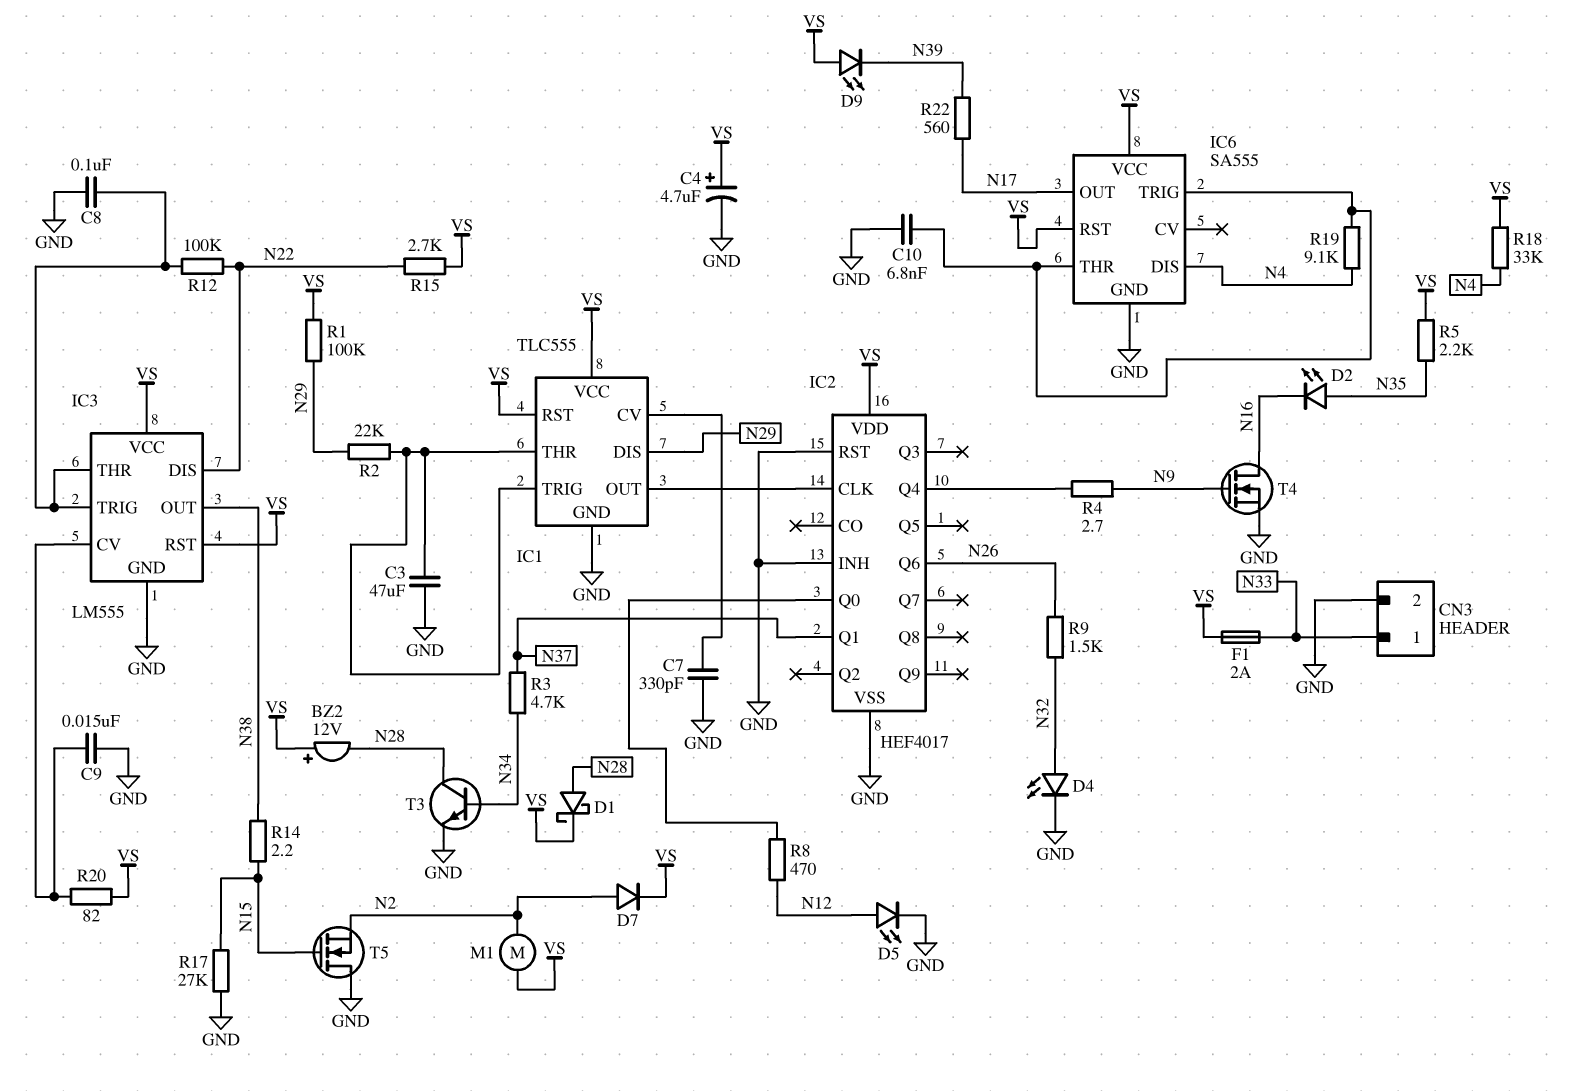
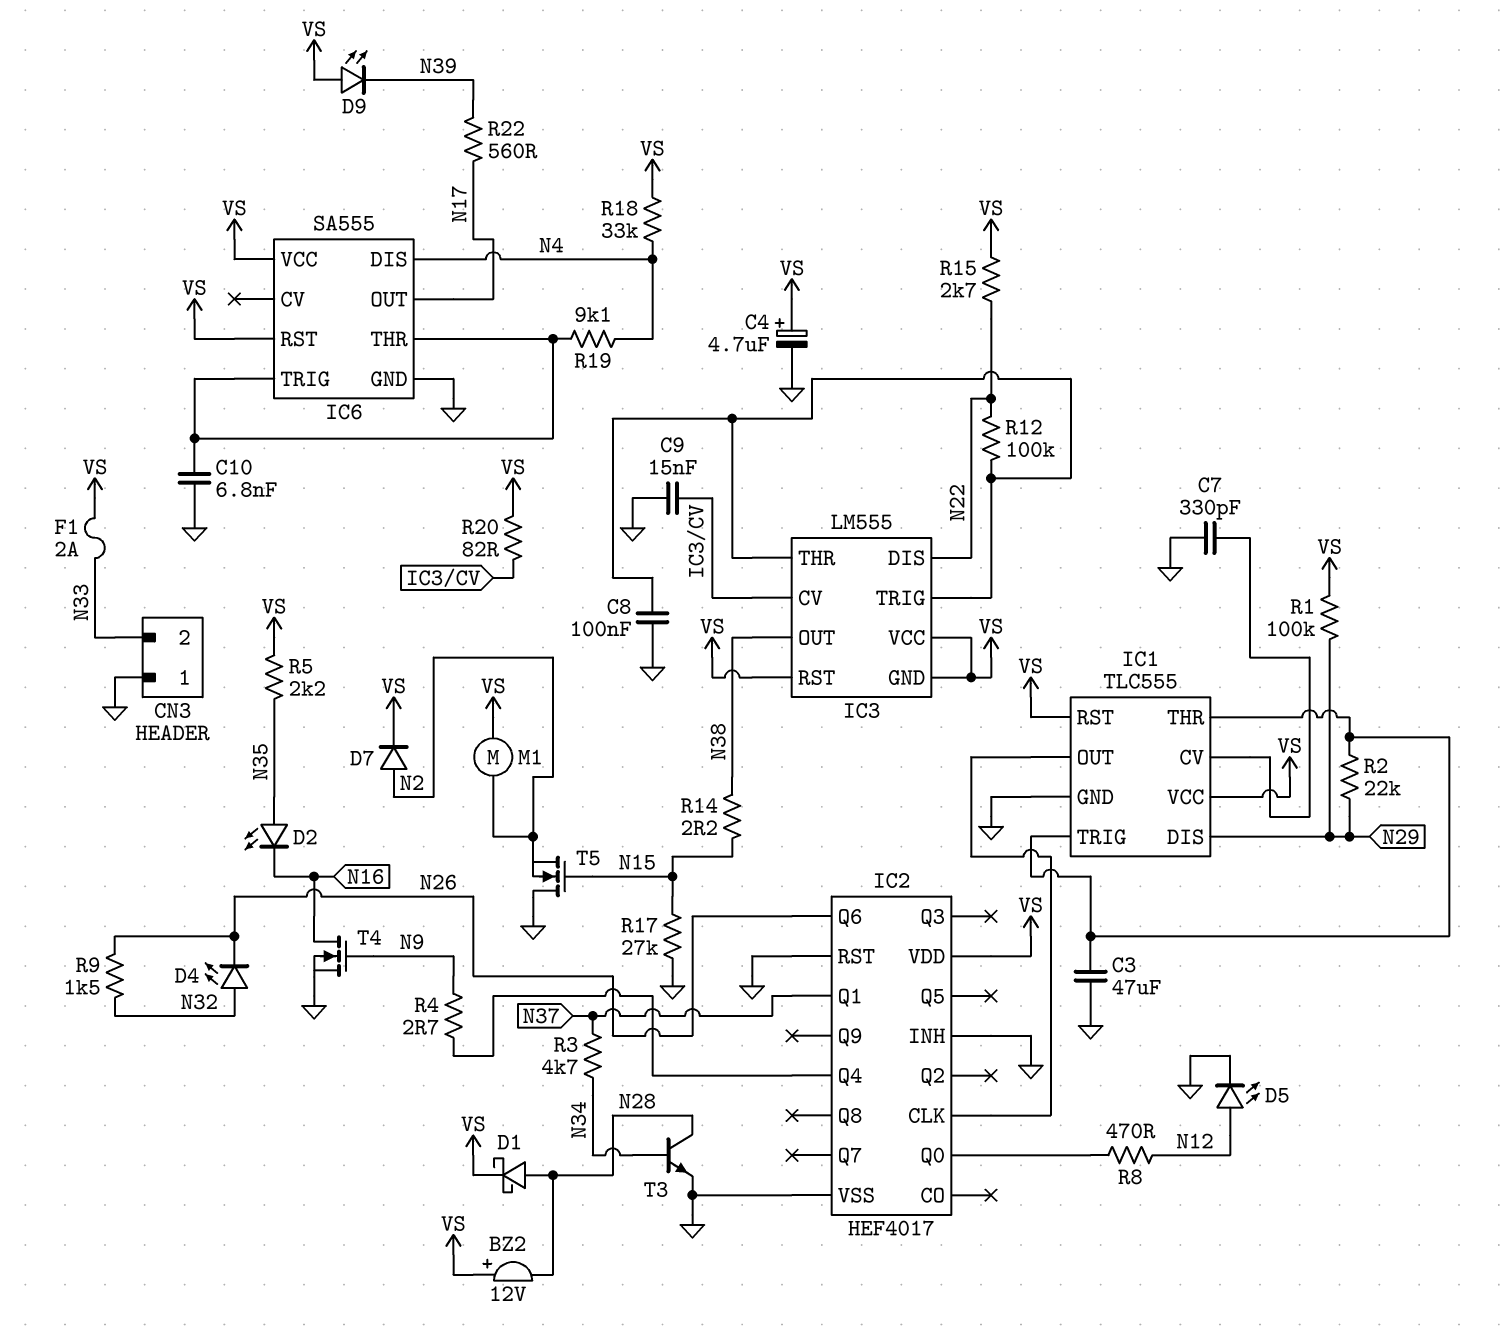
CN3 pin 1: N33 -> GND
CN3 pin 2: GND -> N33
D4: LED (A N32, K GND) -> LED (A N32, K N26)
IC3 pin GND: GND -> VS

